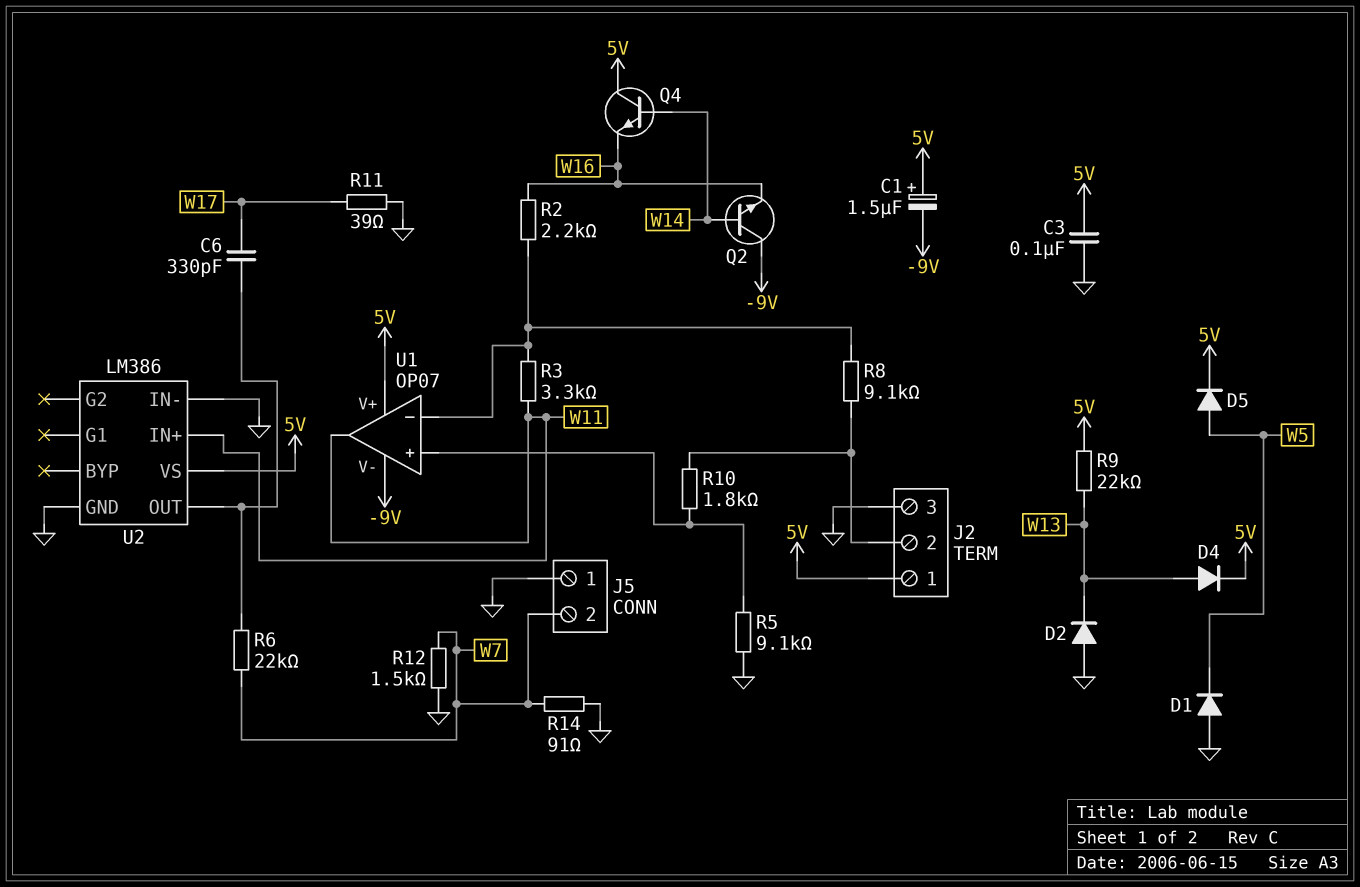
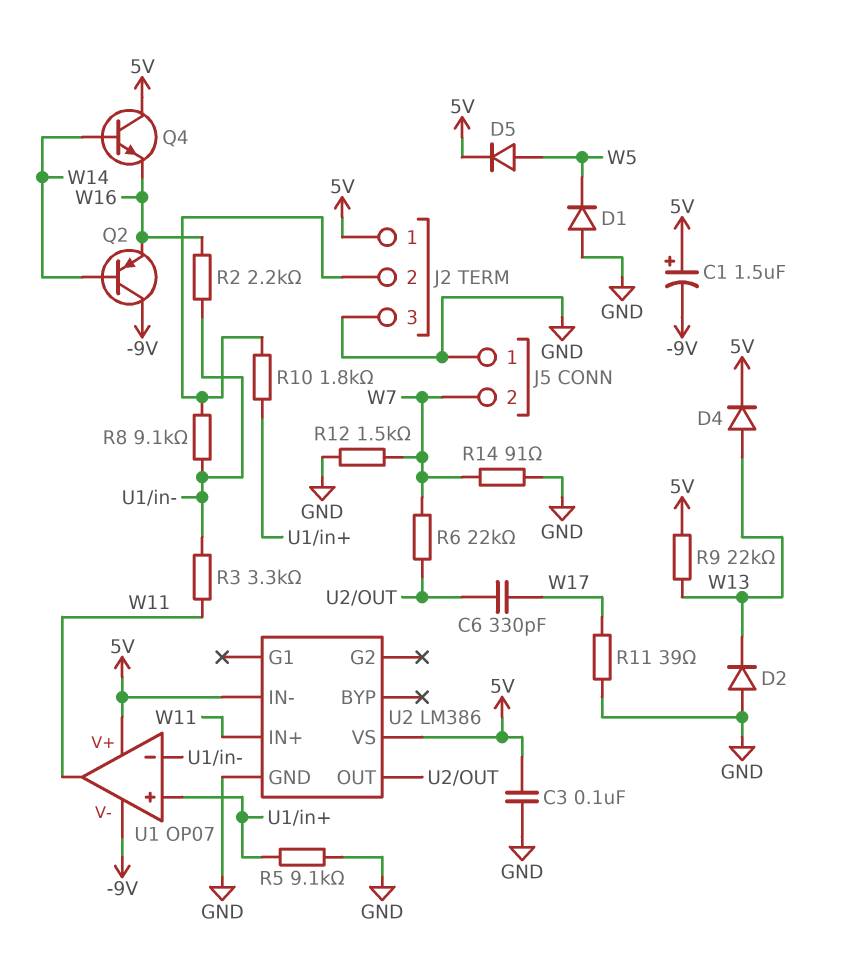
Q2: NPN (B W14, C -9V, E W16) -> PNP (B W14, C -9V, E W16)
U2 pin IN-: GND -> 5V

